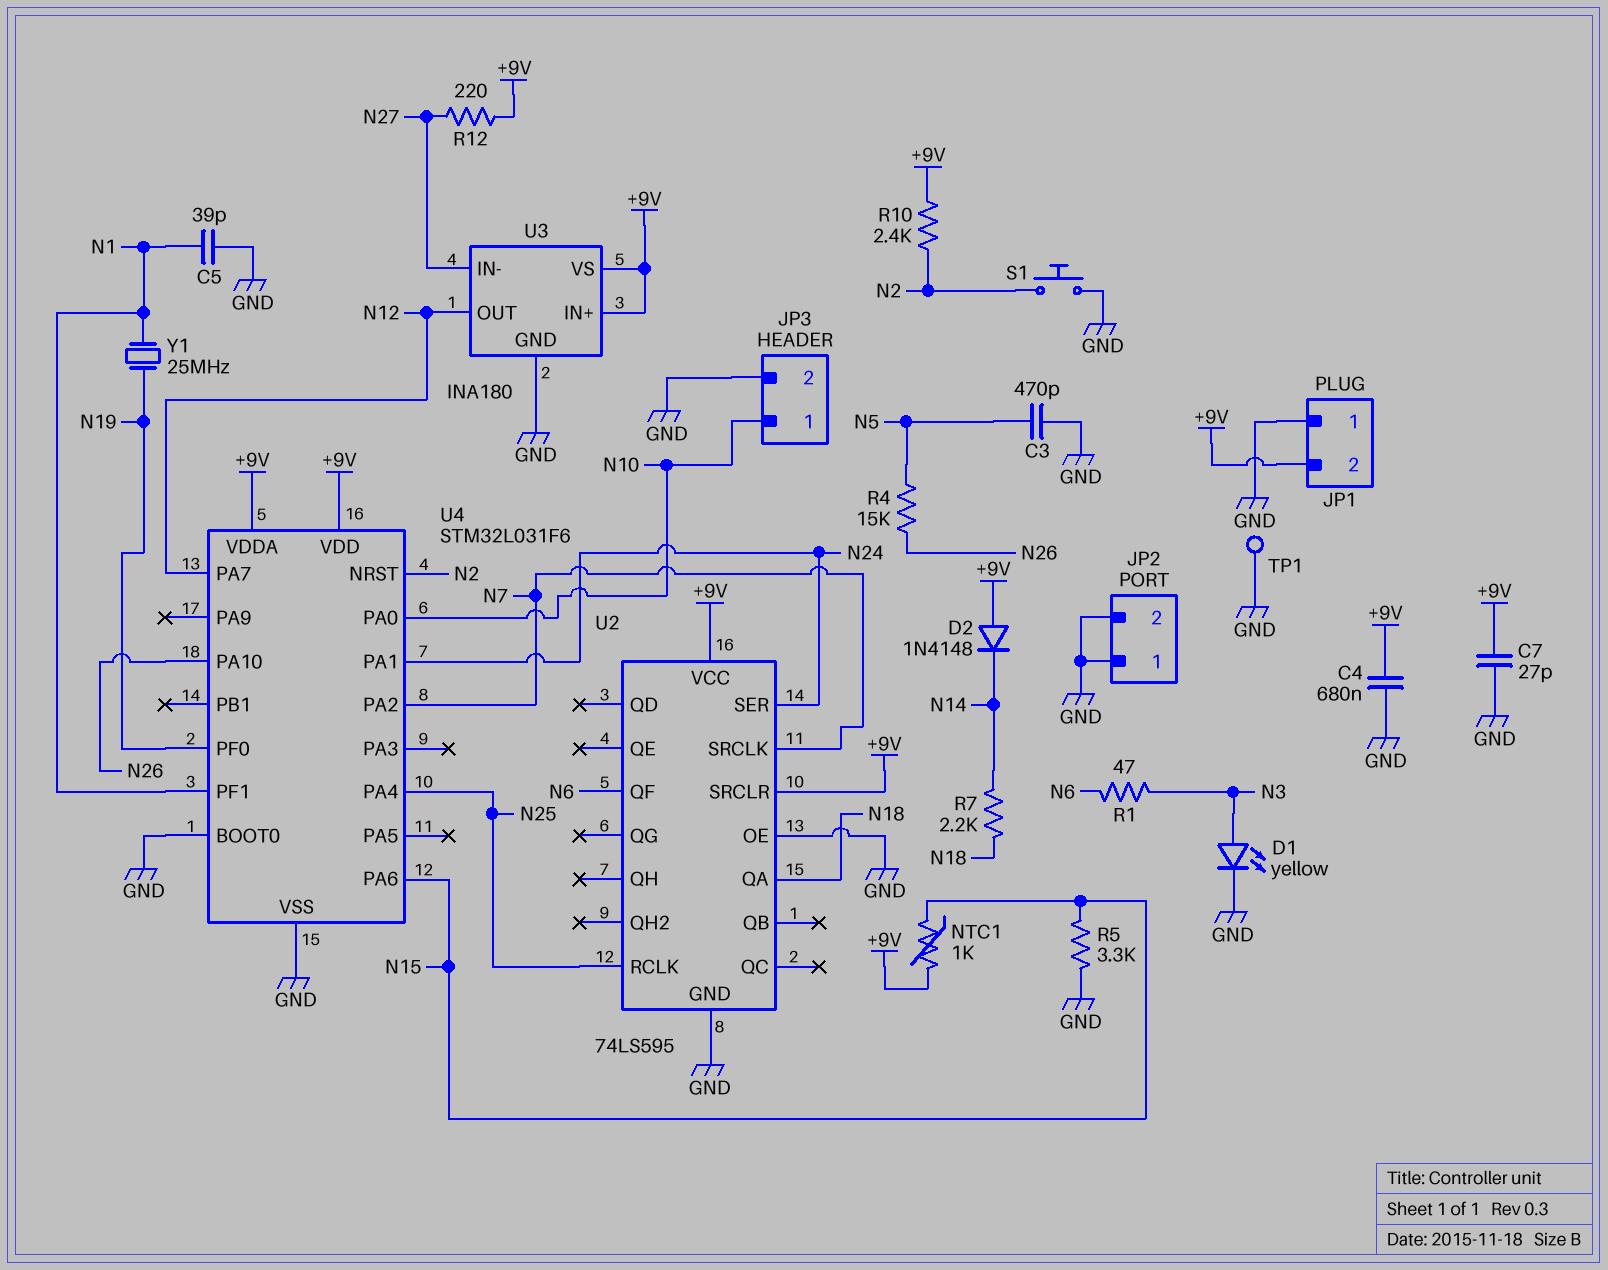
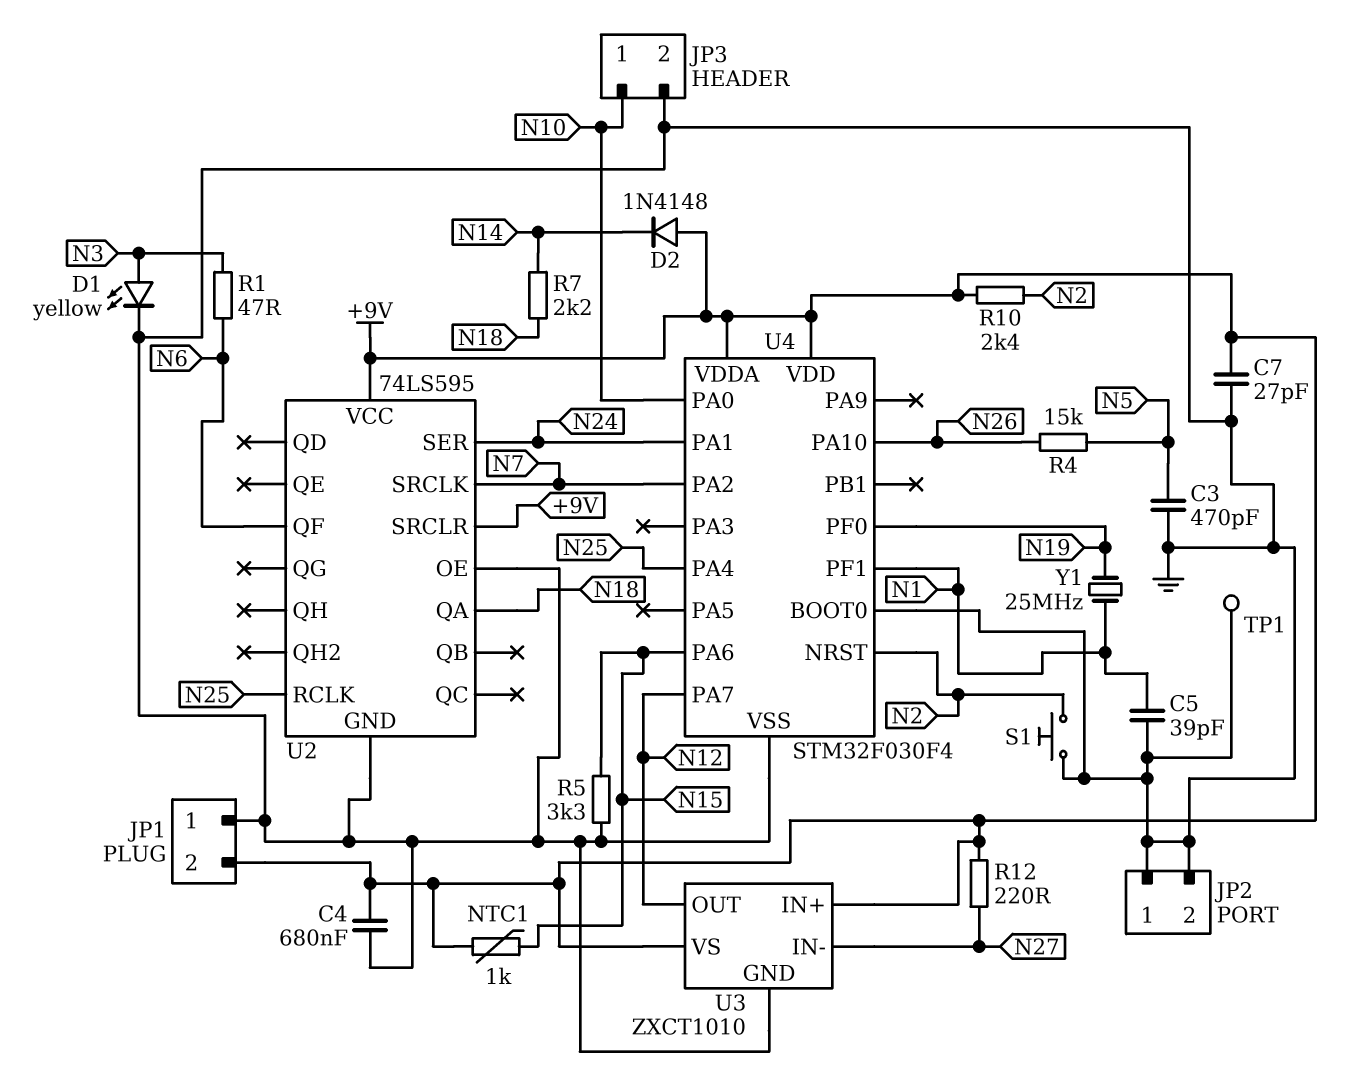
U3: INA180 -> ZXCT1010
U4: STM32L031F6 -> STM32F030F4

